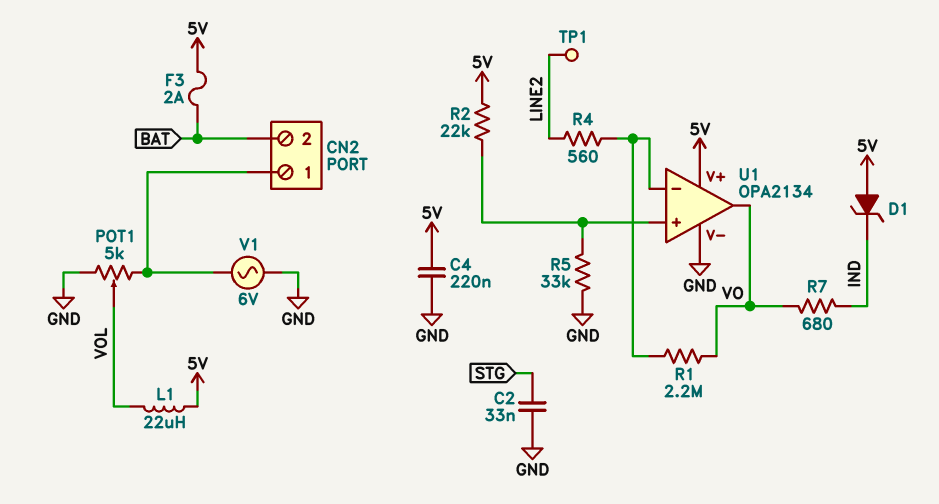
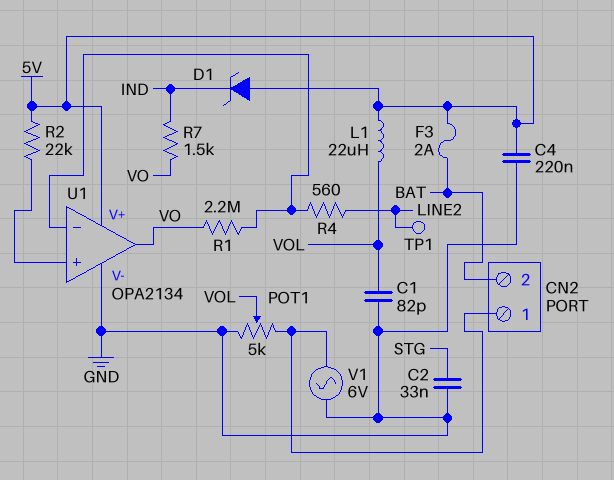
C1: none -> 82pF (GND, VOL)
R5: 33k (GND, U1/in+) -> none
R7: 680 (IND, VO) -> 1.5k (IND, VO)

